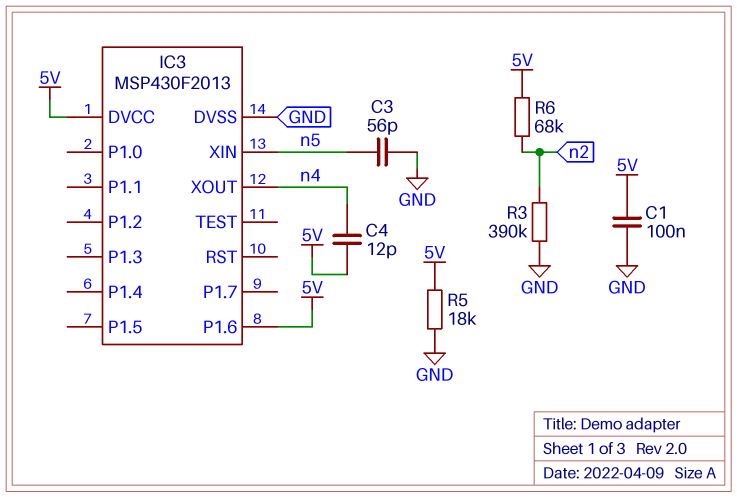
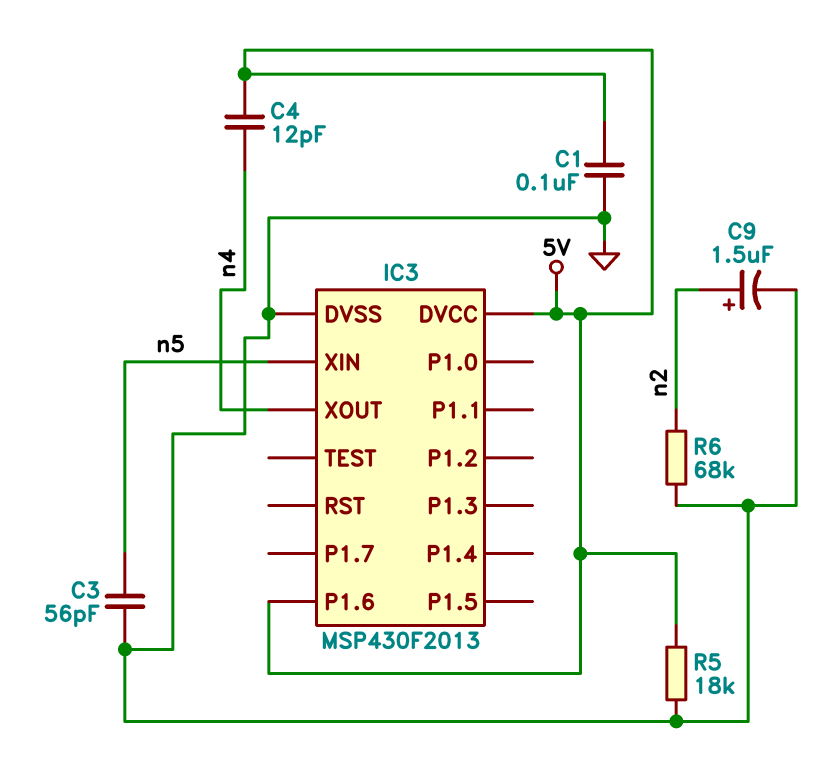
C9: none -> 1.5uF (plus n2, minus GND)
R3: 390k (GND, n2) -> none
R6: 68k (5V, n2) -> 68k (GND, n2)

